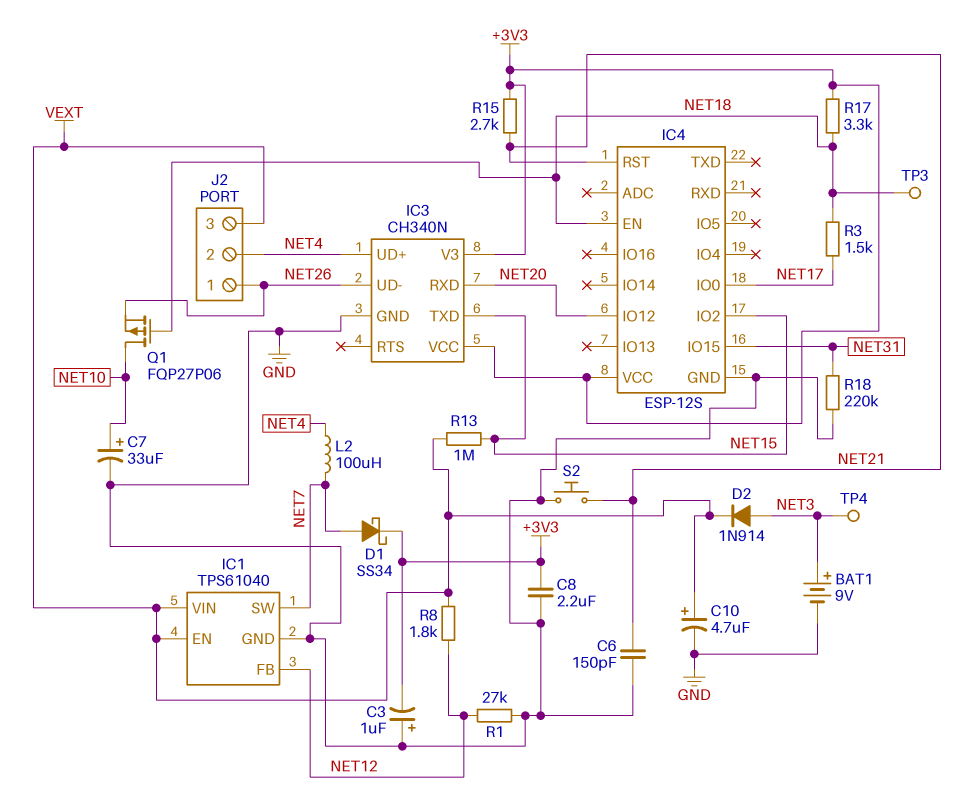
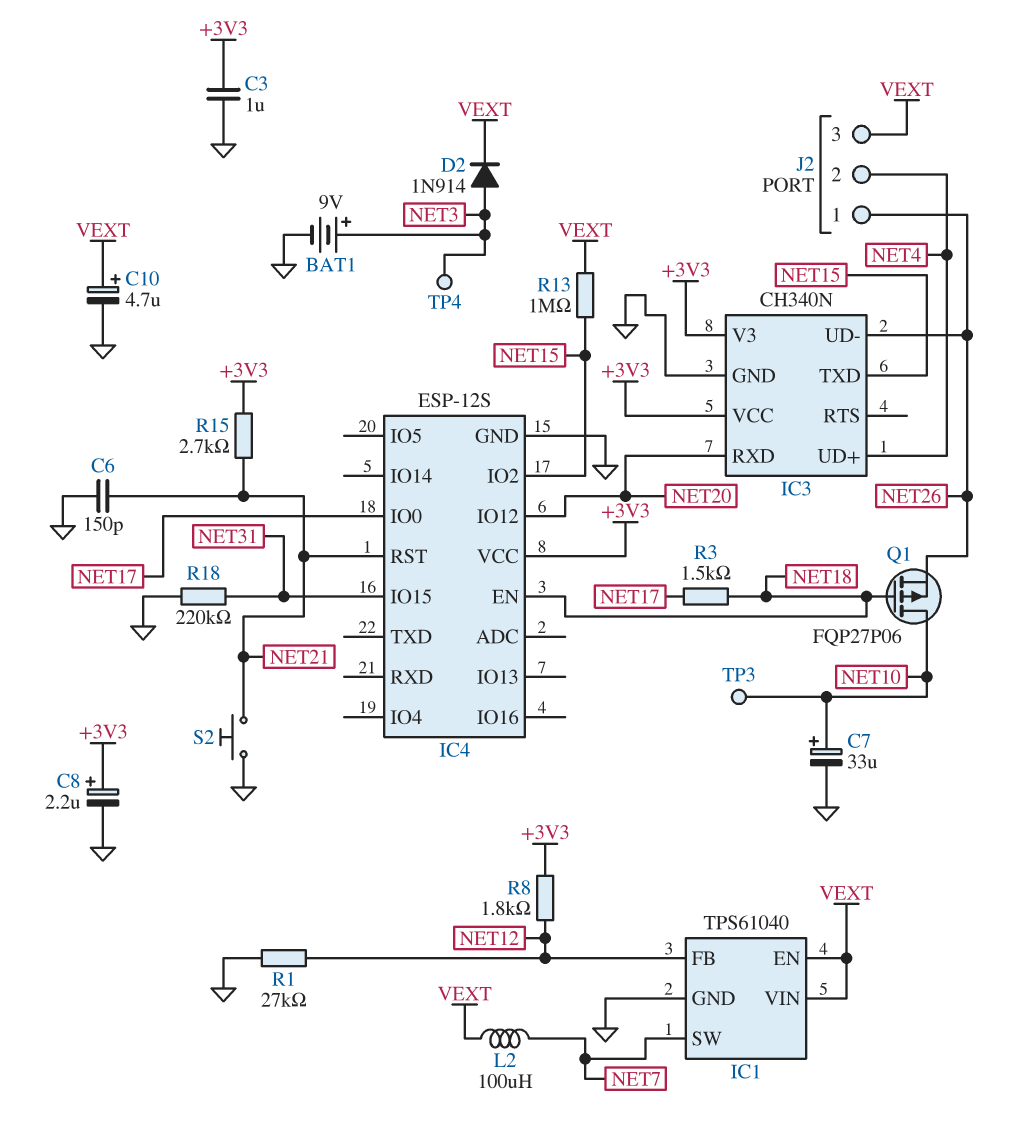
C3: 1uF (plus GND, minus +3V3) -> 1uF (+3V3, GND)
C8: 2.2uF (+3V3, GND) -> 2.2uF (plus +3V3, minus GND)
D1: schottky SS34 (A NET7, K +3V3) -> none
L2: 100uH (NET4, NET7) -> 100uH (NET7, VEXT)
R8: 1.8k (NET12, VEXT) -> 1.8k (+3V3, NET12)
R17: 3.3k (+3V3, NET18) -> none
TP3: test point (NET18) -> test point (NET10)

